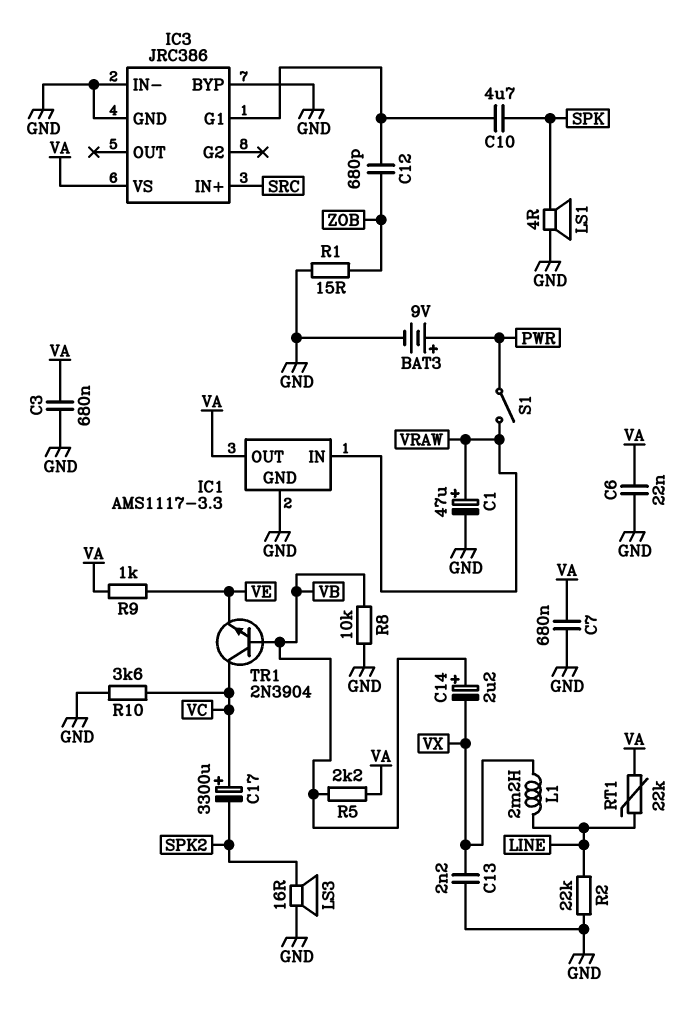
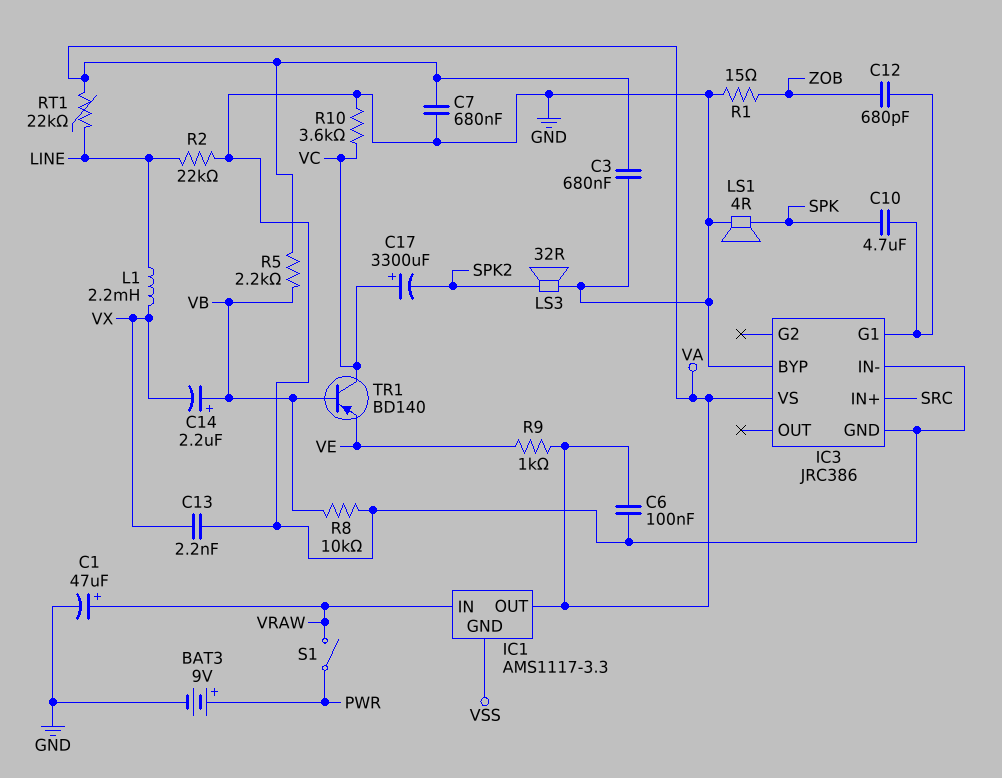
C6: 22nF (GND, VA) -> 100nF (GND, VA)
IC1 pin GND: GND -> VSS
LS3: speaker 16R (GND, SPK2) -> speaker 32R (GND, SPK2)
TR1: NPN 2N3904 (B VB, C VC, E VE) -> PNP BD140 (B VB, C VC, E VE)

